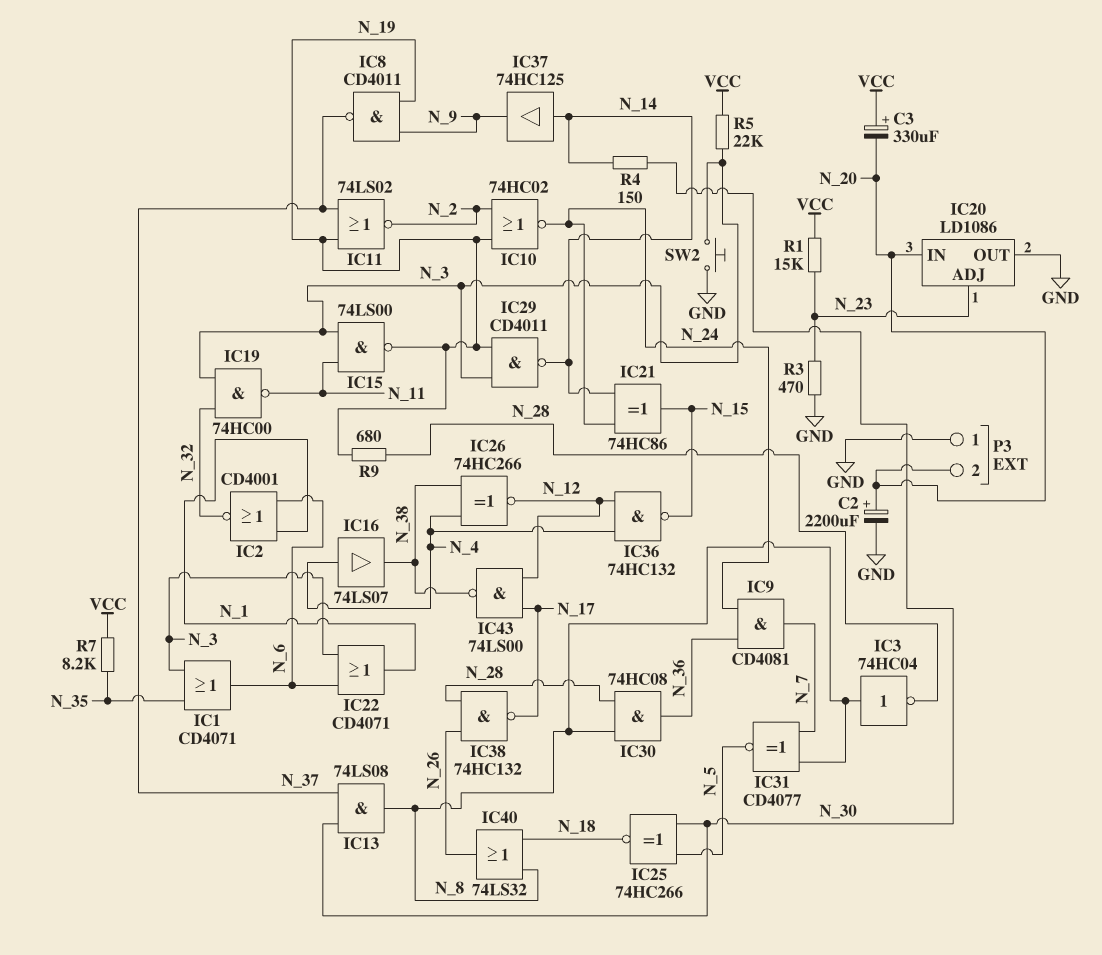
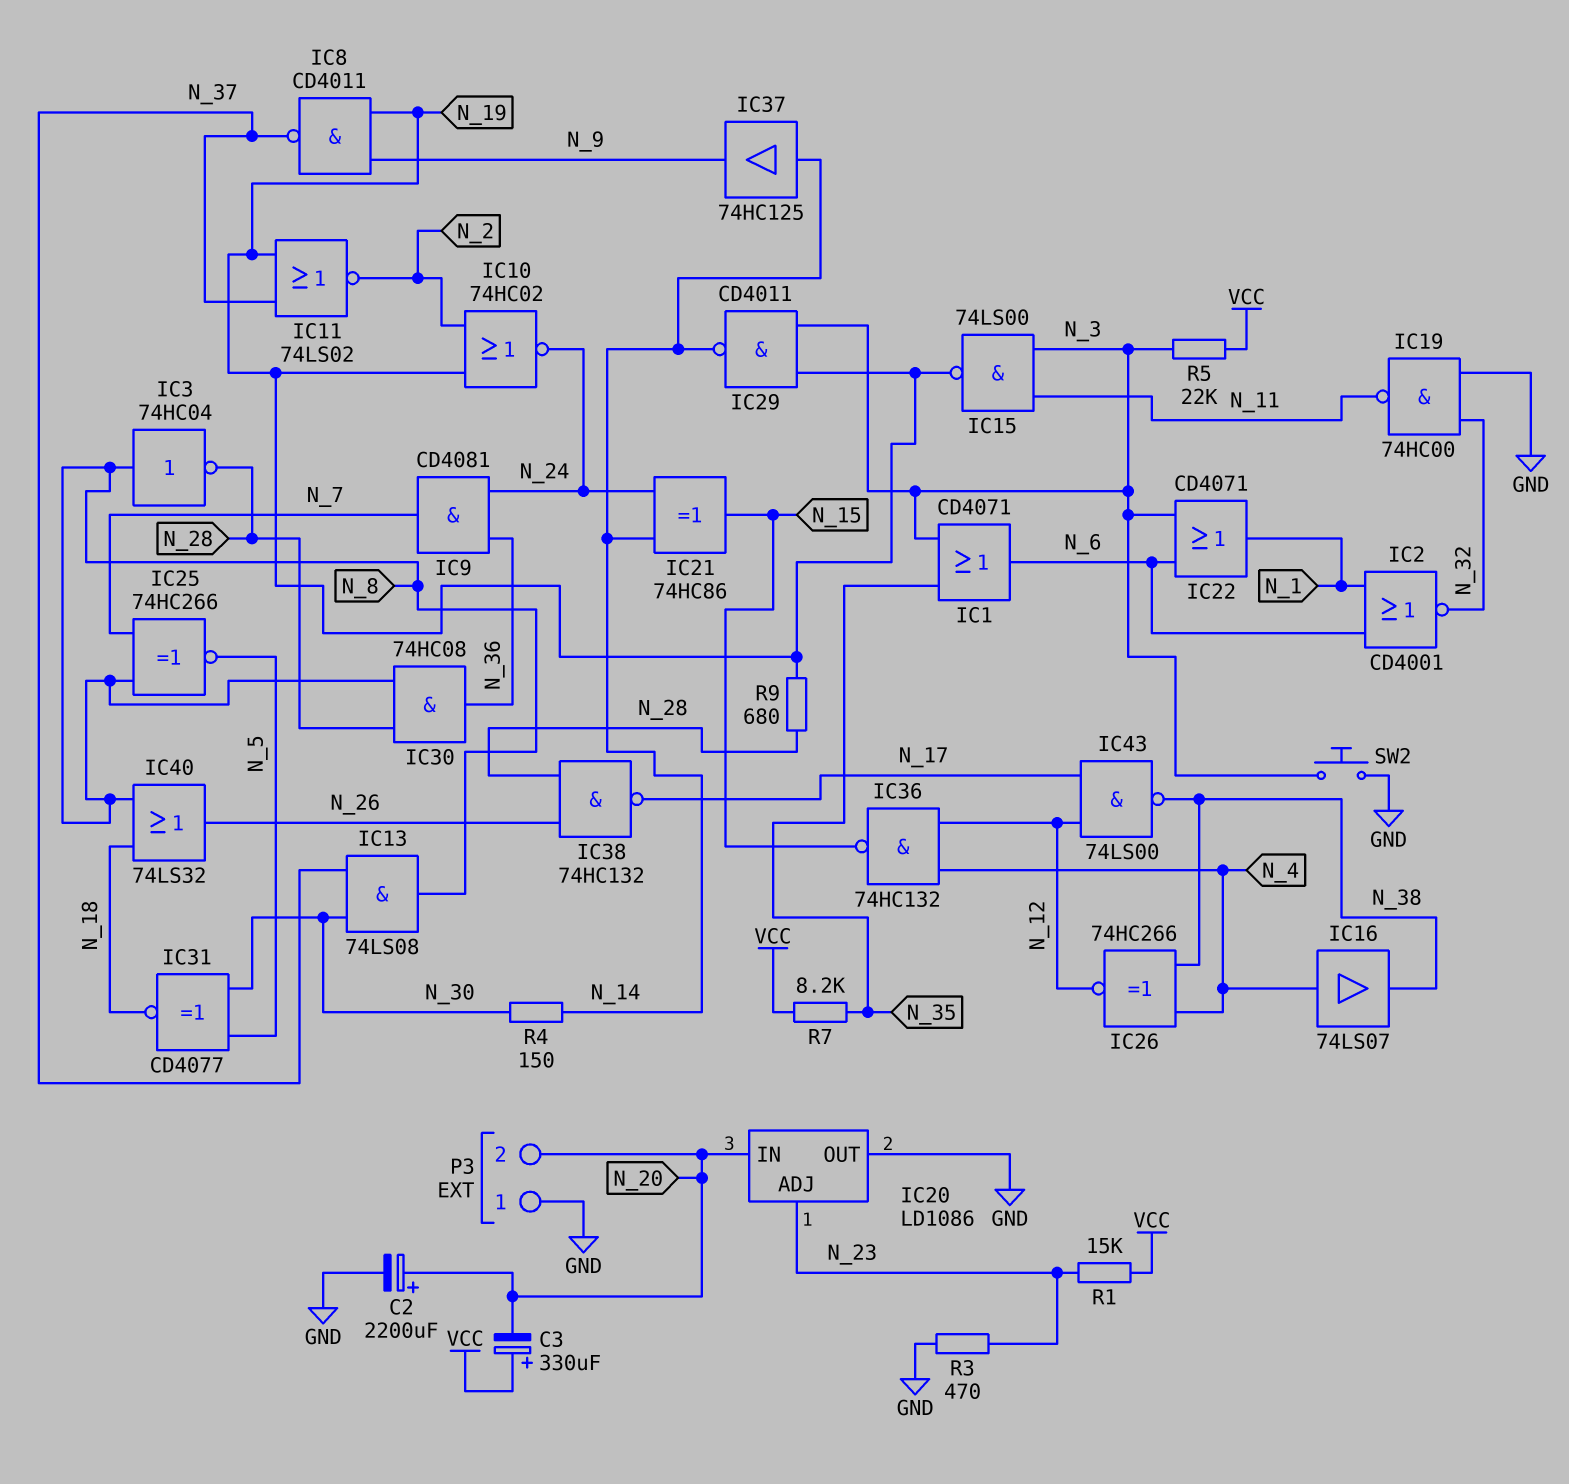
IC19: NAND 74HC00 (in N_3, in N_32, out N_11) -> NAND 74HC00 (in GND, in N_32, out N_11)
IC25: XNOR 74HC266 (in N_5, in N_30, out N_18) -> XNOR 74HC266 (in N_7, in N_8, out N_5)
IC31: XNOR CD4077 (in N_7, in N_8, out N_5) -> XNOR CD4077 (in N_5, in N_30, out N_18)

